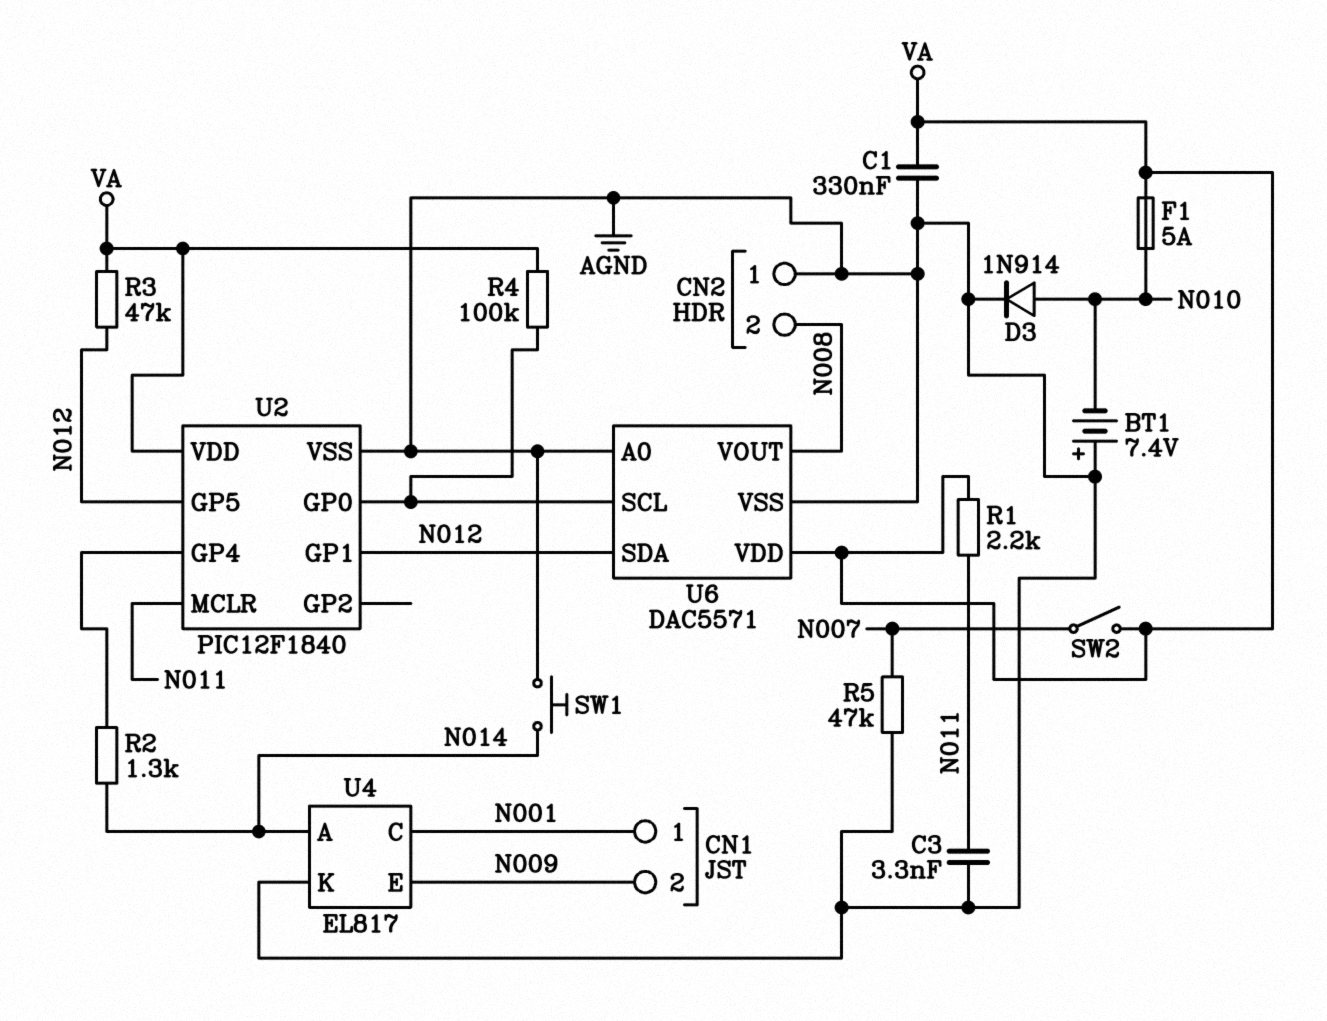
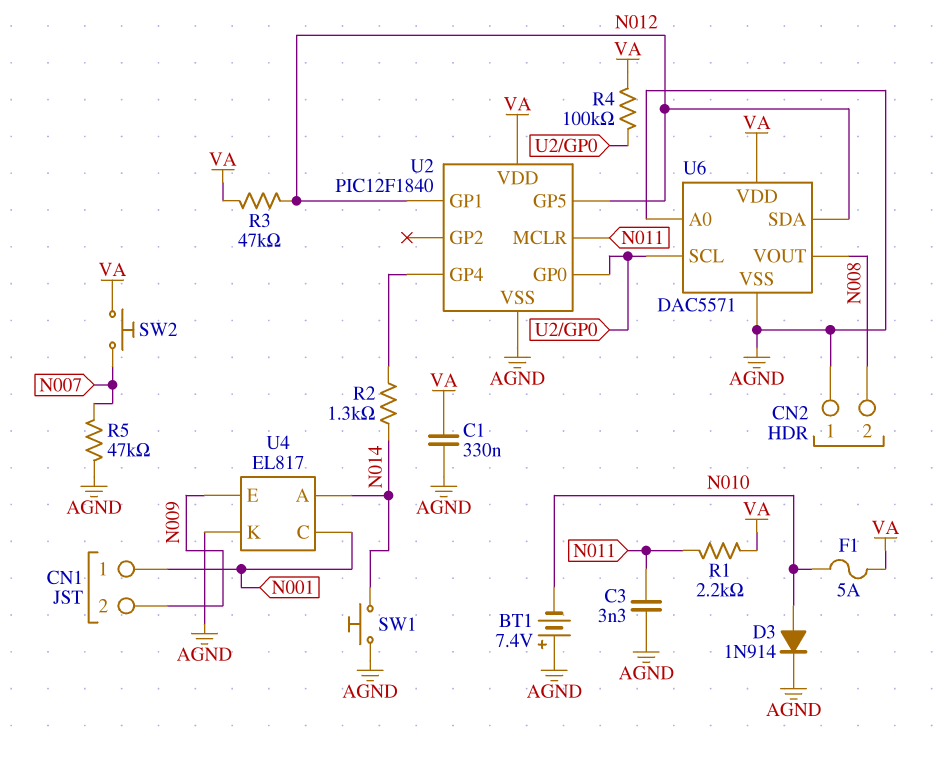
SW2: switch (N007, VA) -> button (N007, VA)

